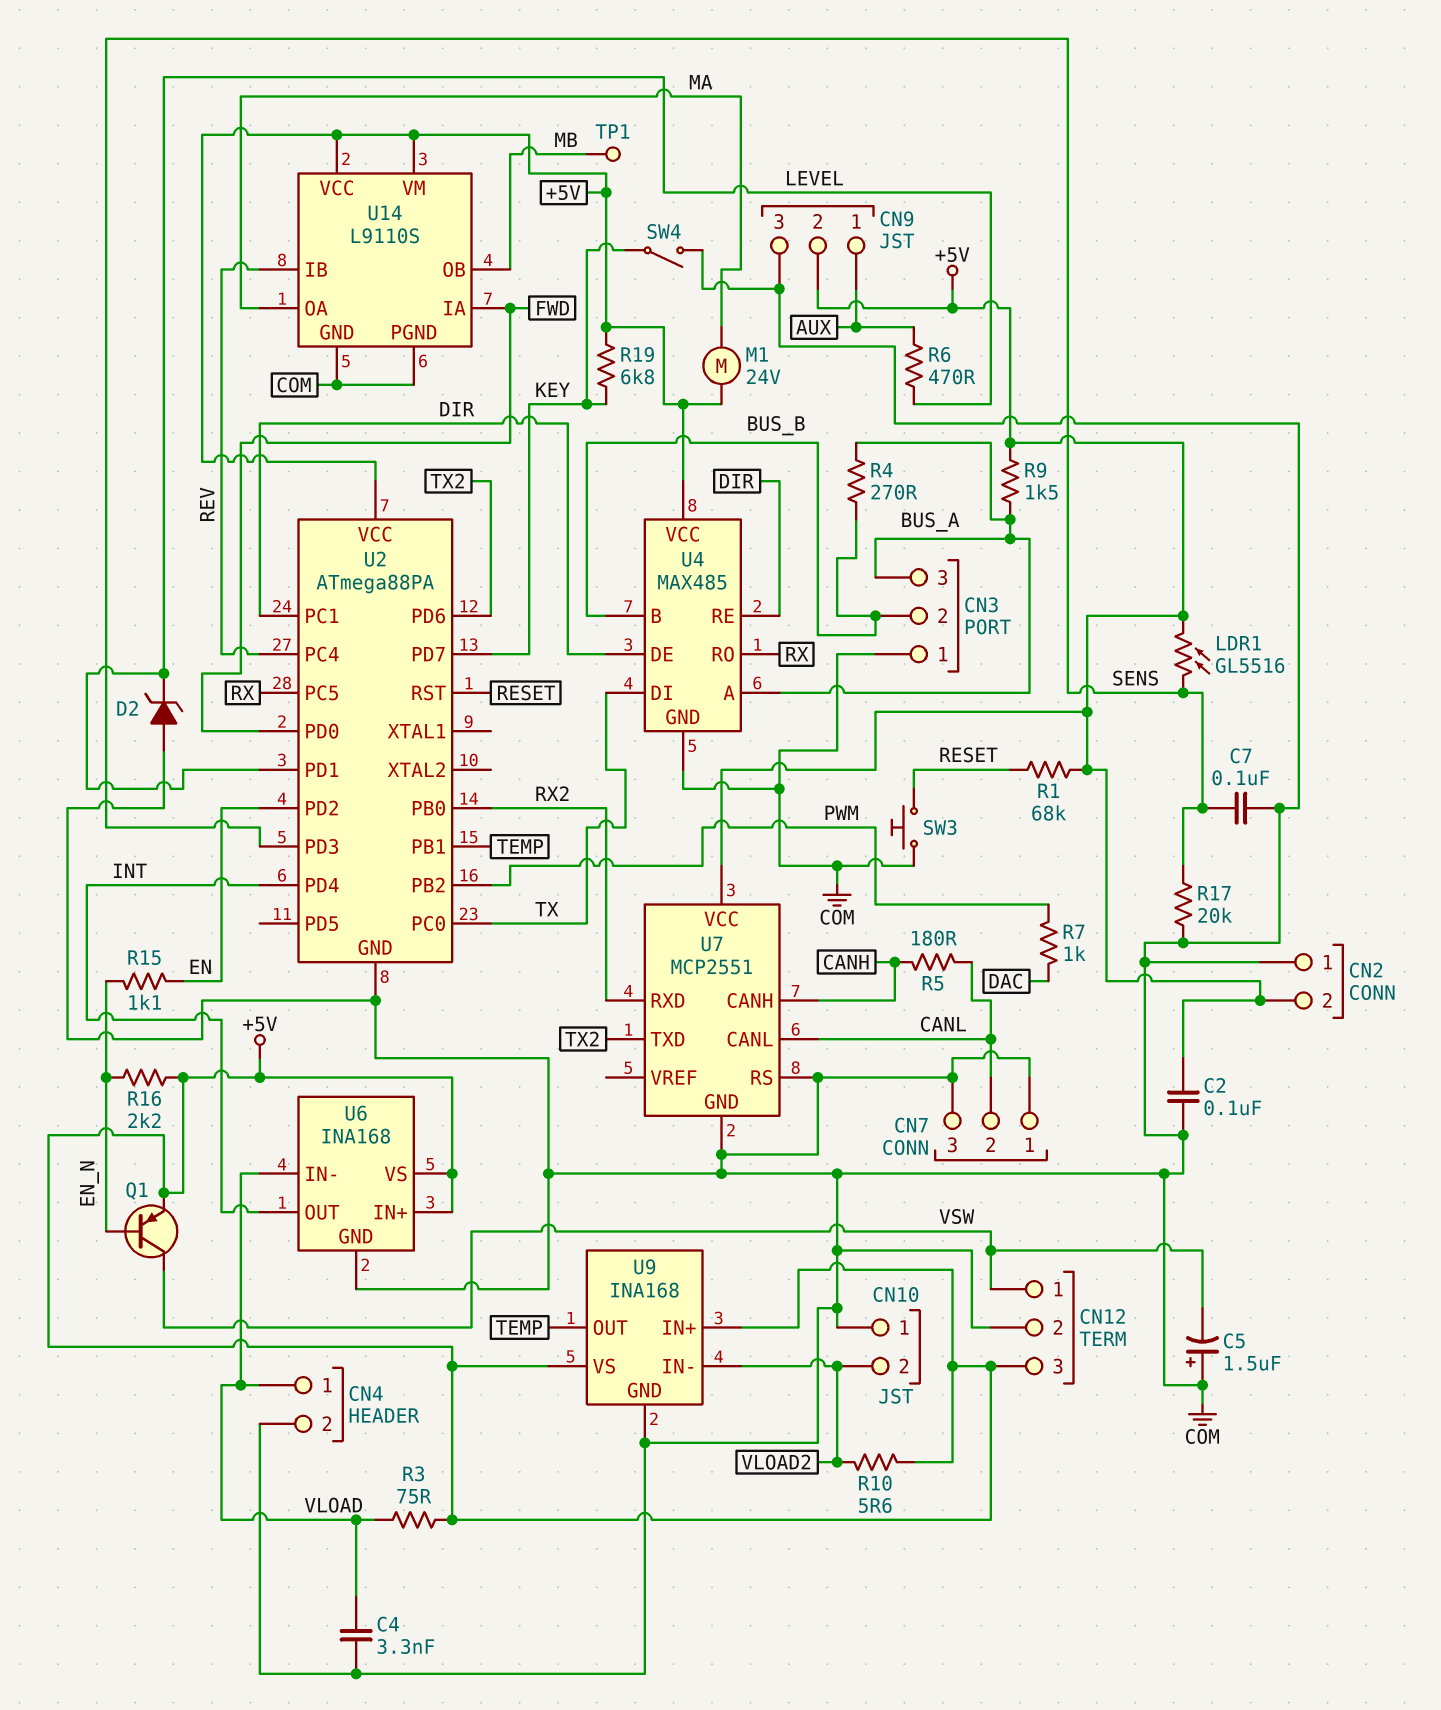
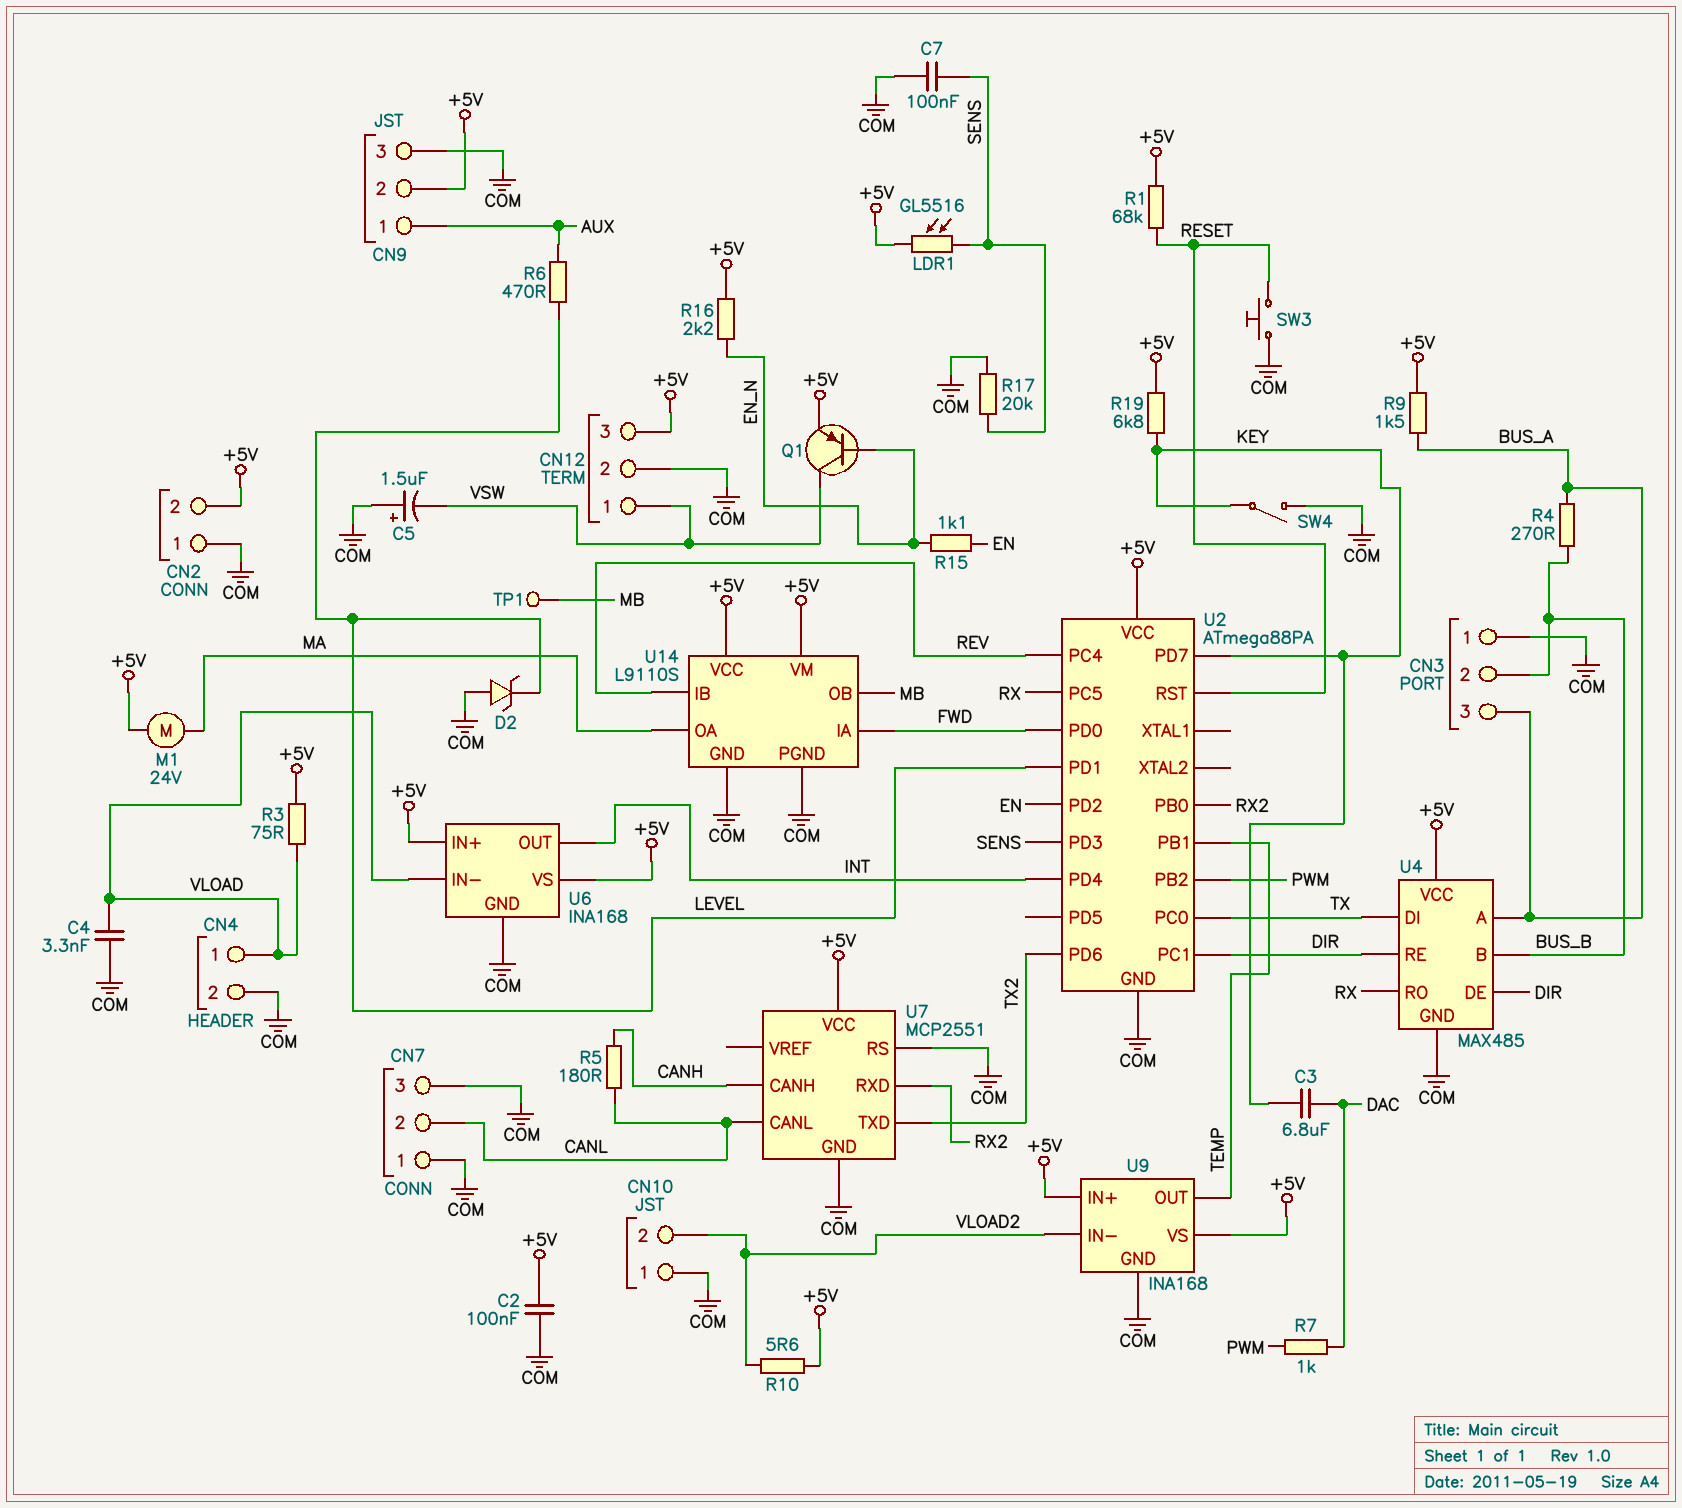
C3: none -> 6.8uF (DAC, KEY)

